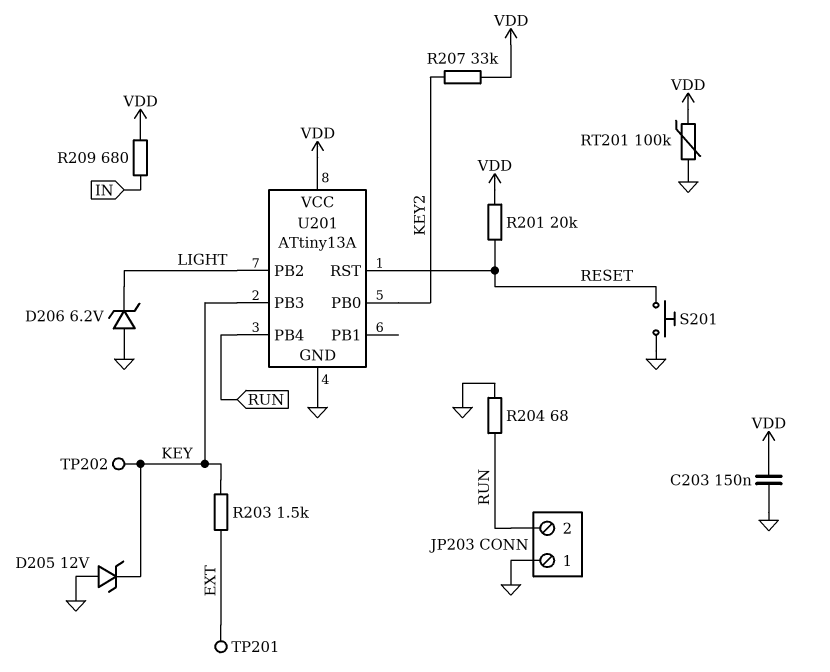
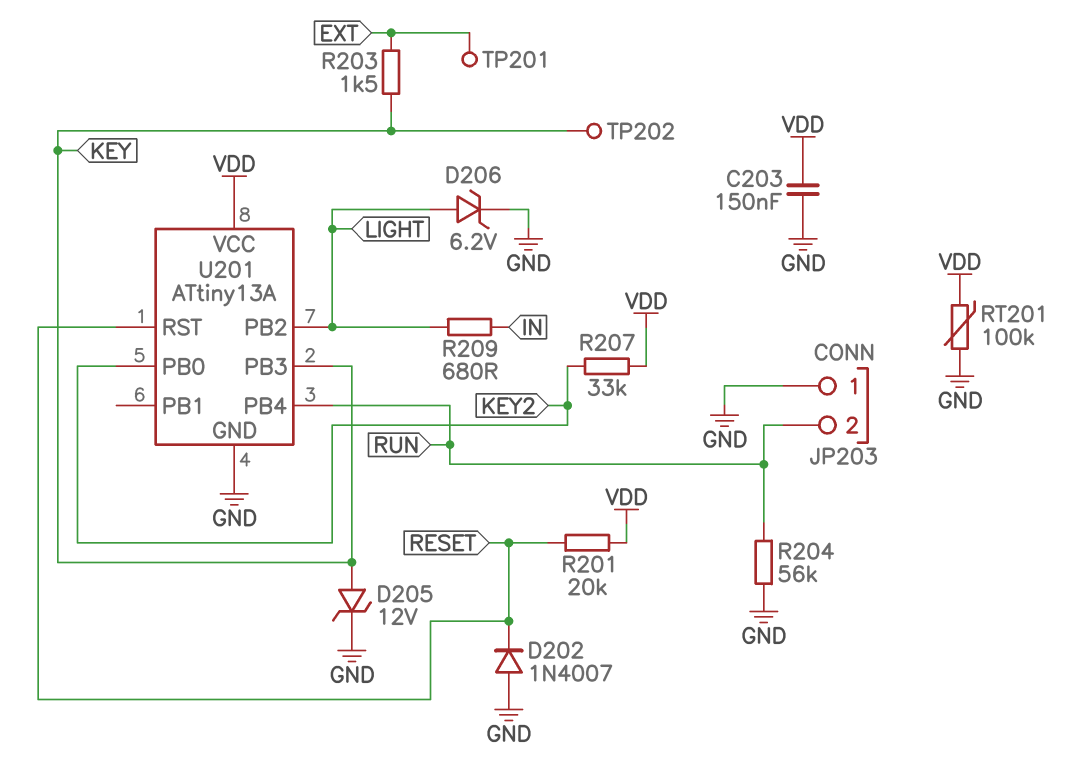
D202: none -> diode 1N4007 (A GND, K RESET)
D205: zener 12V (A GND, K KEY) -> zener 12V (A KEY, K GND)
D206: zener 6.2V (A GND, K LIGHT) -> zener 6.2V (A LIGHT, K GND)
R204: 68 (GND, RUN) -> 56k (GND, RUN)
R209: 680 (IN, VDD) -> 680 (IN, LIGHT)
S201: button (GND, RESET) -> none

